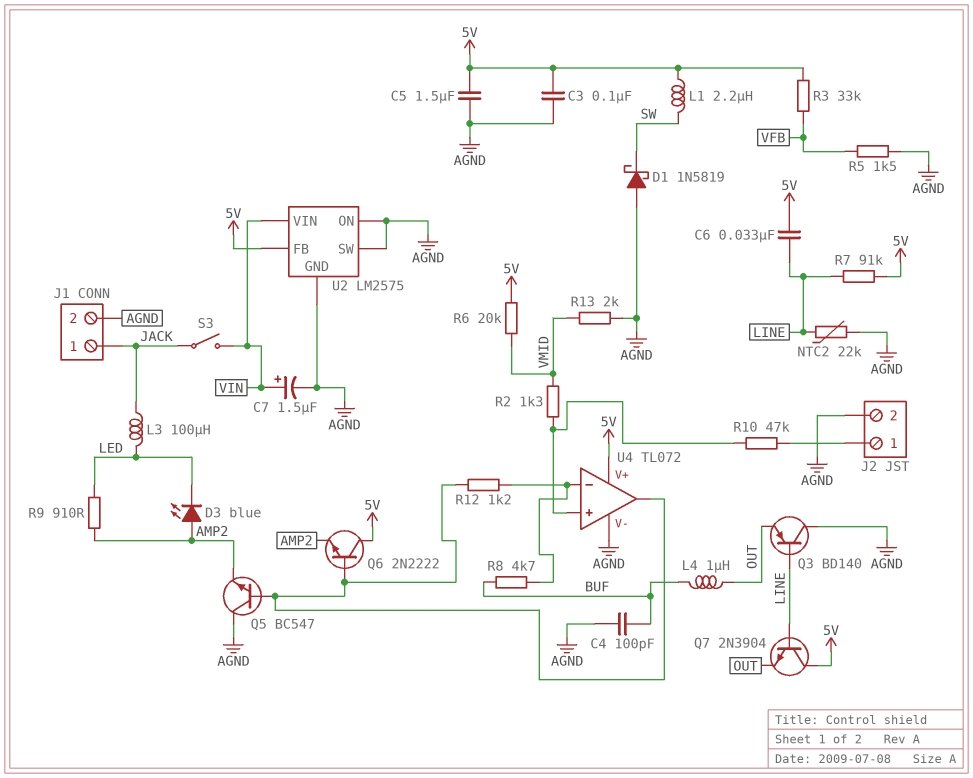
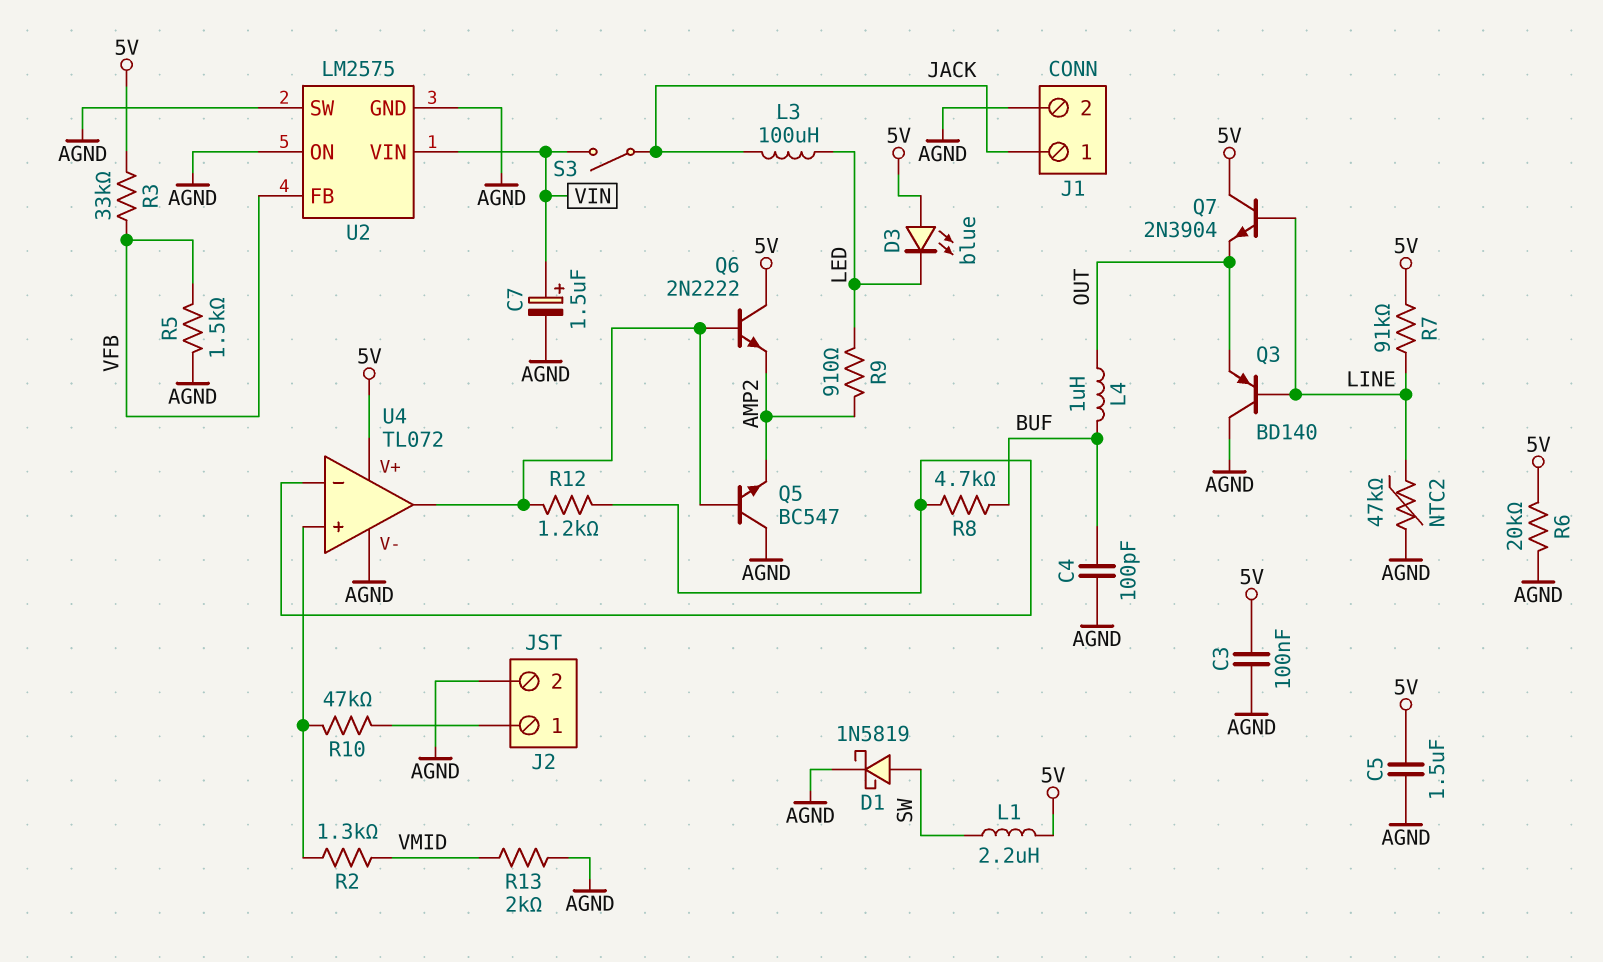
C6: 33nF (5V, LINE) -> none
D1: schottky 1N5819 (A AGND, K SW) -> schottky 1N5819 (A SW, K AGND)
D3: LED blue (A AMP2, K LED) -> LED blue (A 5V, K LED)
NTC2: 22k (AGND, LINE) -> 47k (AGND, LINE)
R6: 20k (5V, VMID) -> 20k (5V, AGND)
U2 pin FB: 5V -> VFB

